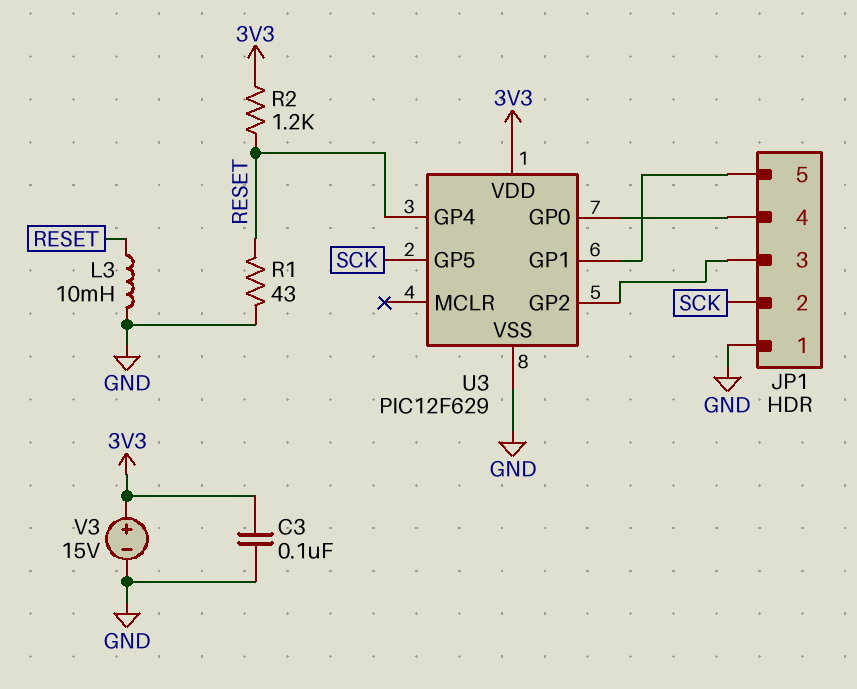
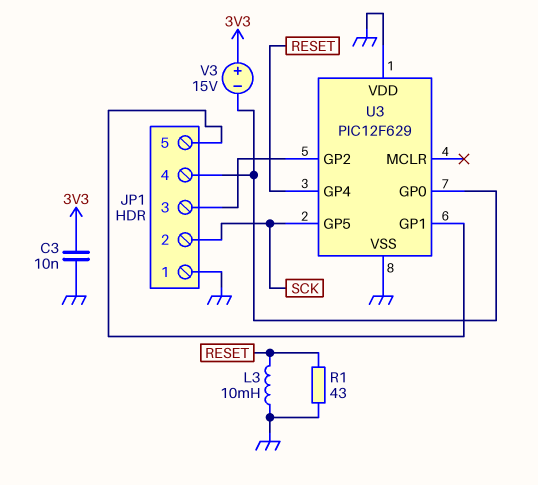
C3: 100nF (3V3, GND) -> 10nF (3V3, GND)
R2: 1.2k (3V3, RESET) -> none
U3 pin VDD: 3V3 -> GND
V3: 15V (plus 3V3, minus GND) -> 15V (plus 3V3, minus JP1/4)

